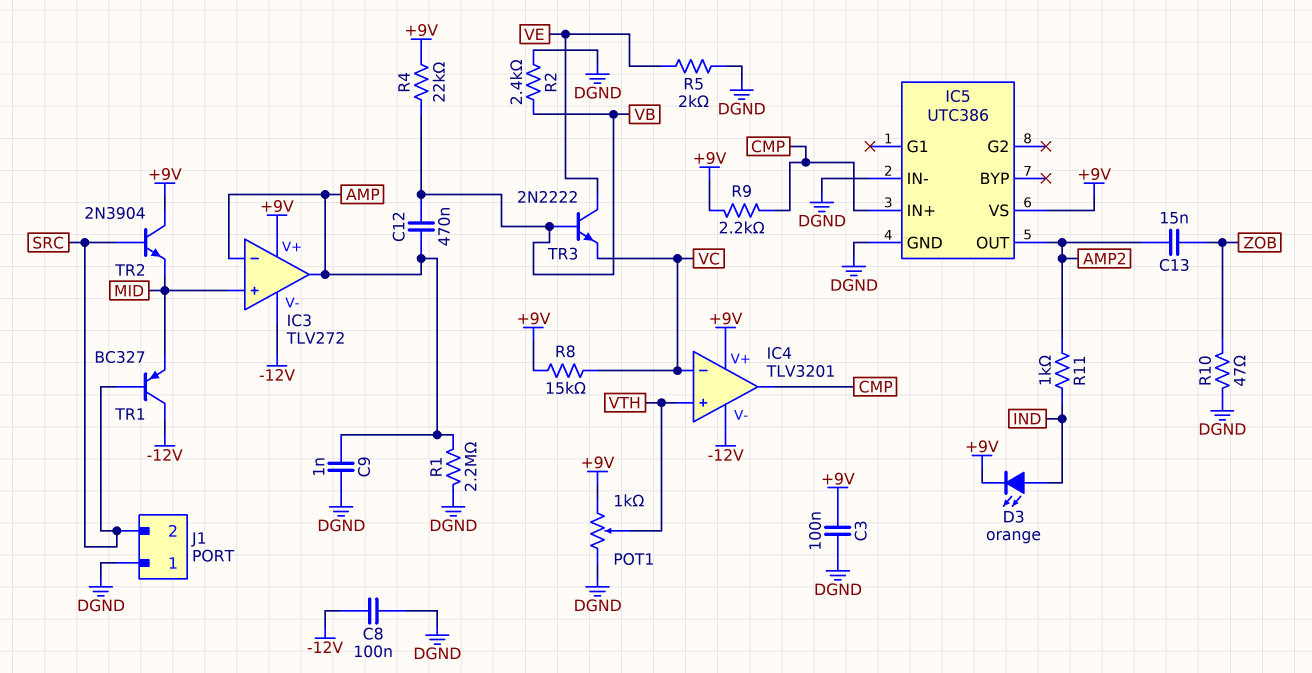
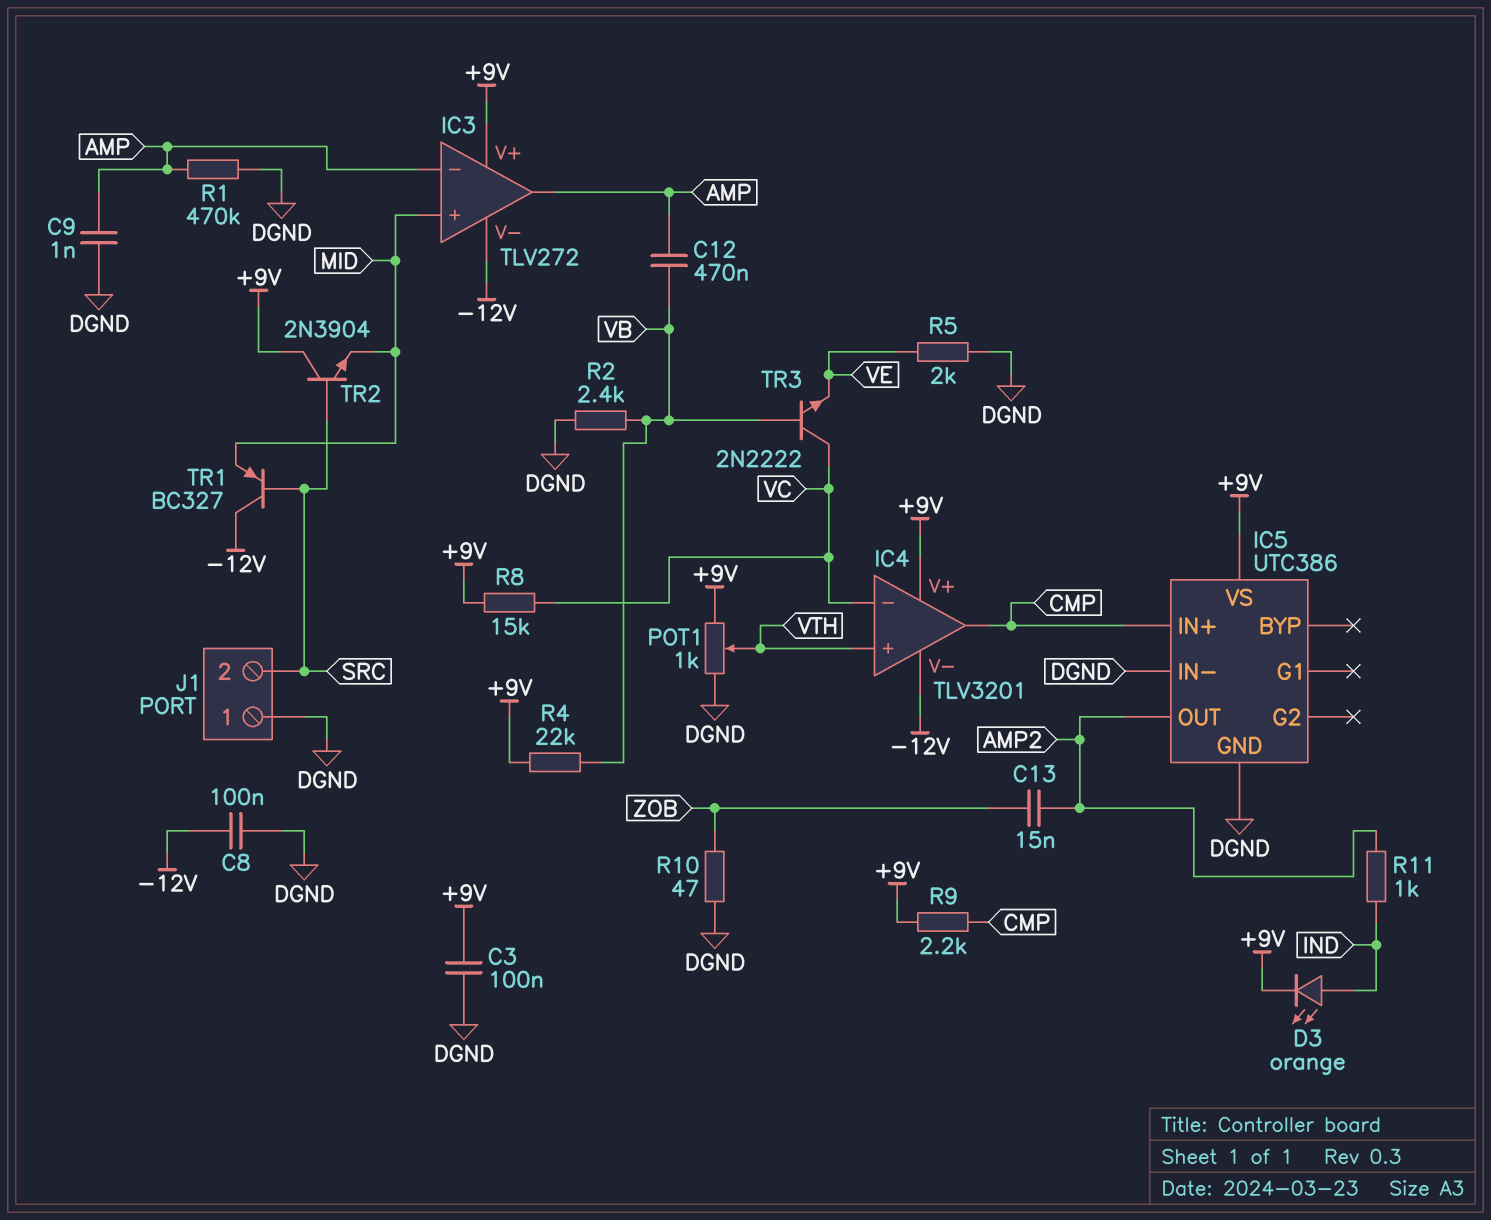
R1: 2.2M (AMP, DGND) -> 470k (AMP, DGND)
TR3: NPN 2N2222 (B VB, C VE, E VC) -> NPN 2N2222 (B VB, C VC, E VE)

